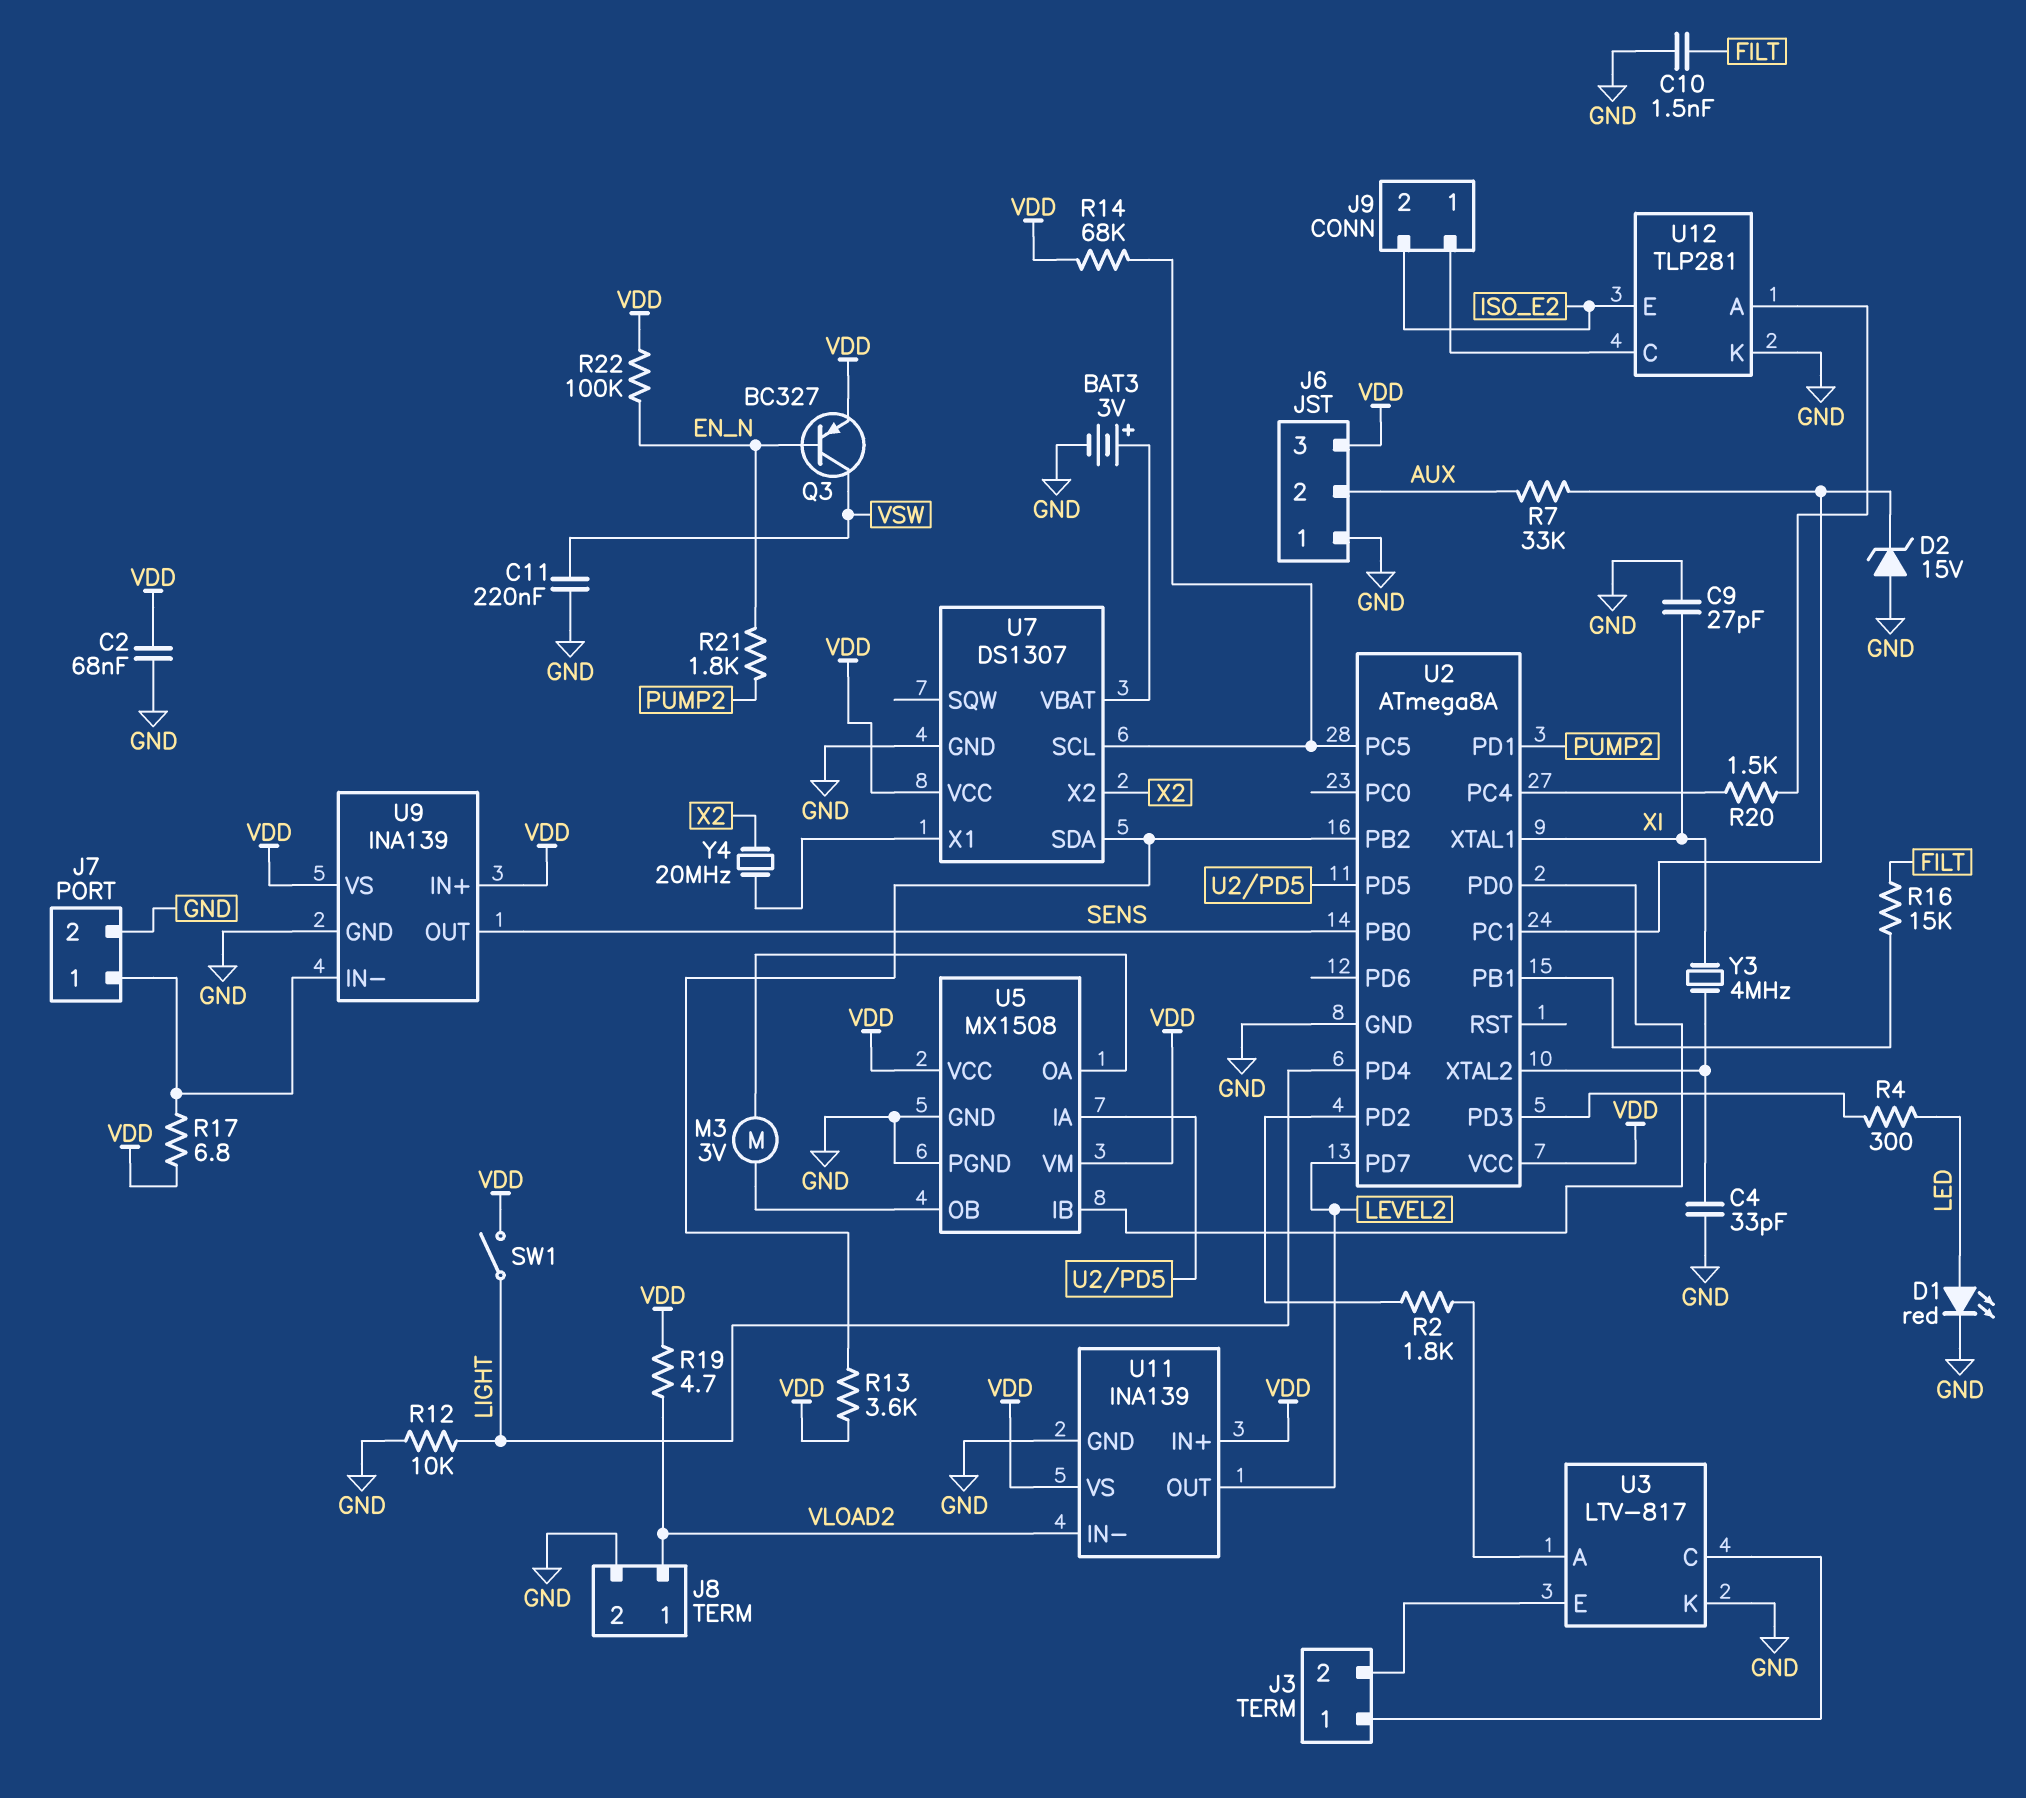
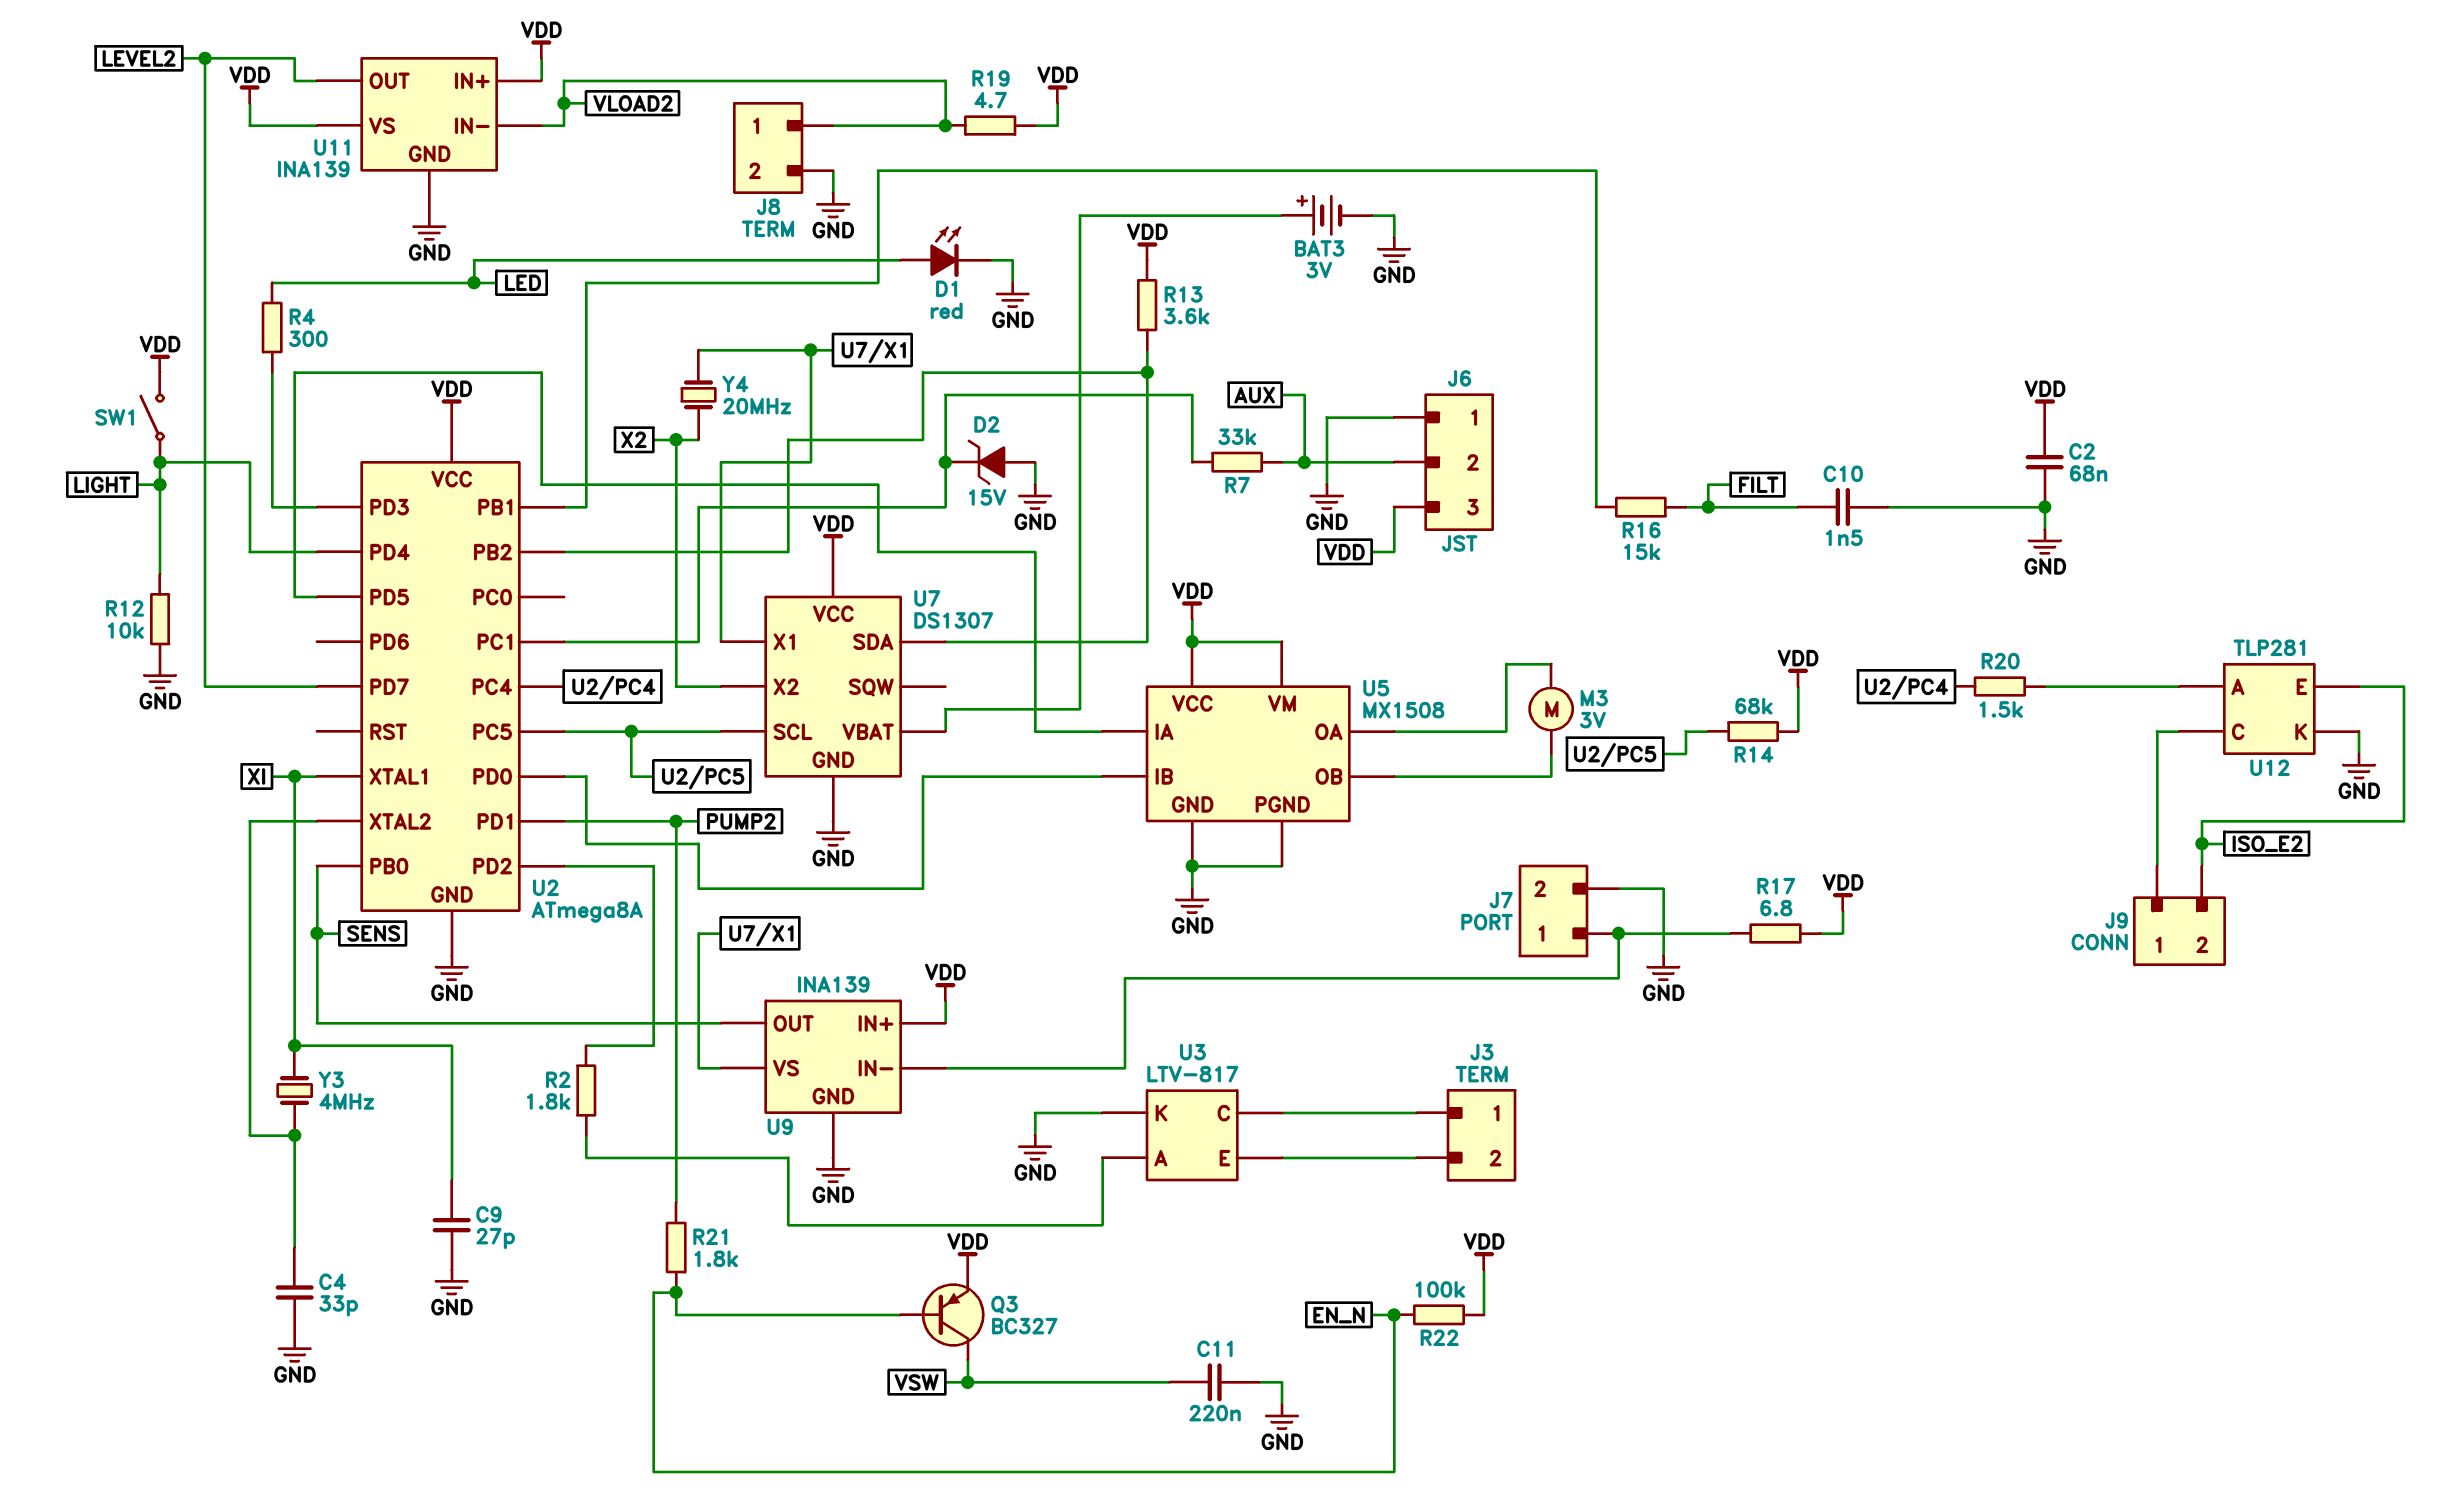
U9 pin VS: VDD -> U7/X1

